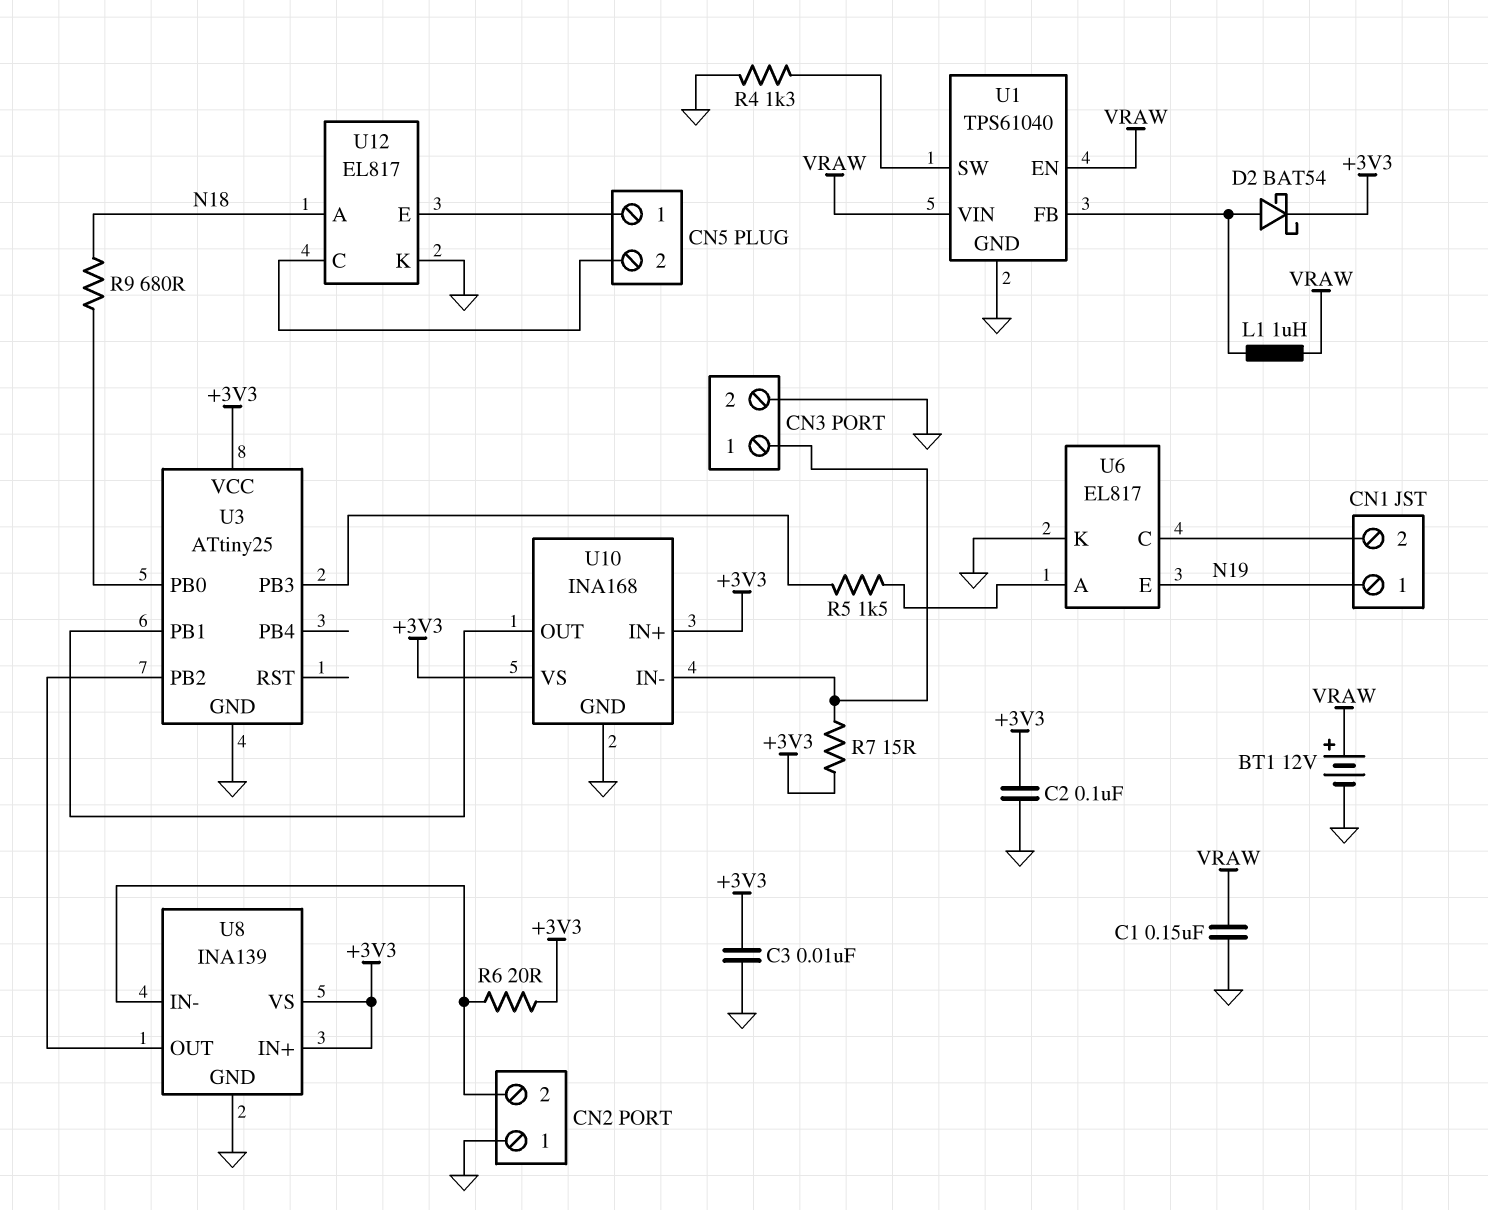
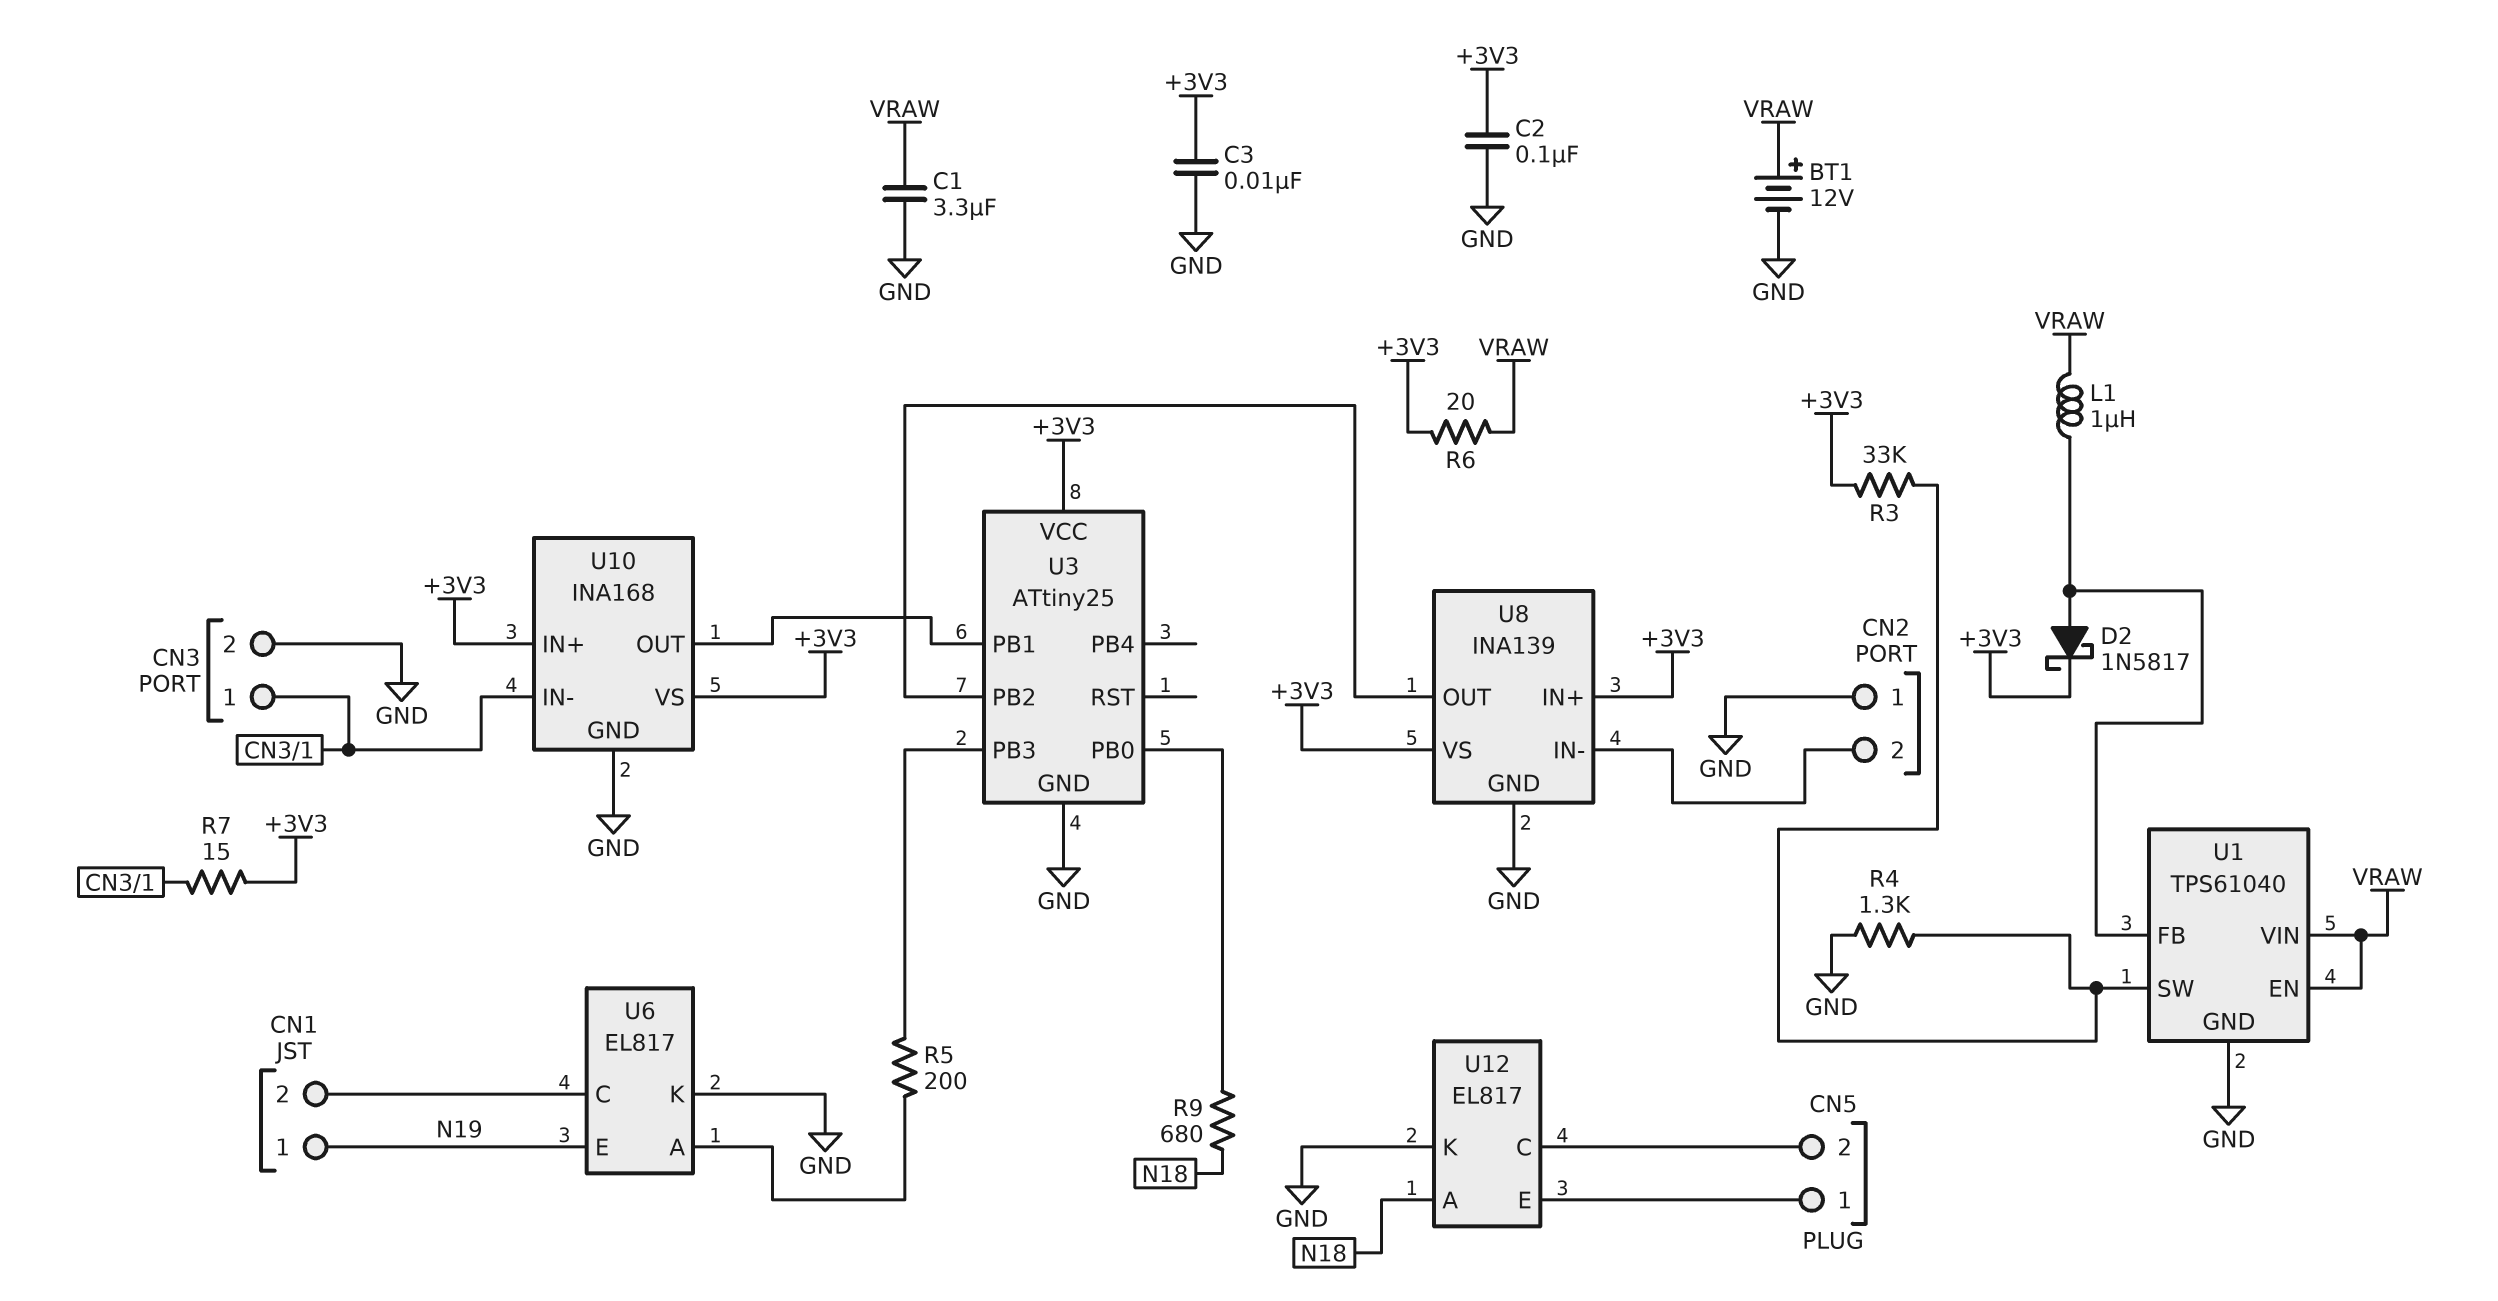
C1: 150nF (GND, VRAW) -> 3.3uF (GND, VRAW)
D2: schottky BAT54 (A U1/FB, K +3V3) -> schottky 1N5817 (A U1/FB, K +3V3)
R3: none -> 33k (+3V3, U1/SW)
R5: 1.5k (U3/PB3, U6/A) -> 200 (U3/PB3, U6/A)
R6: 20 (+3V3, CN2/2) -> 20 (+3V3, VRAW)

